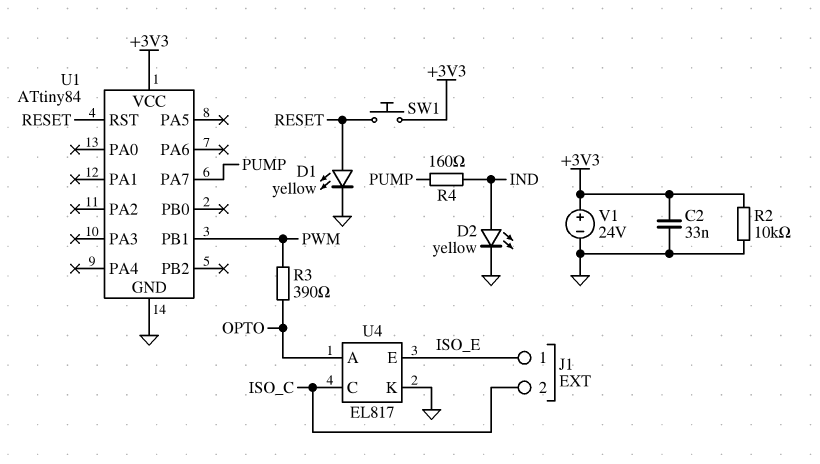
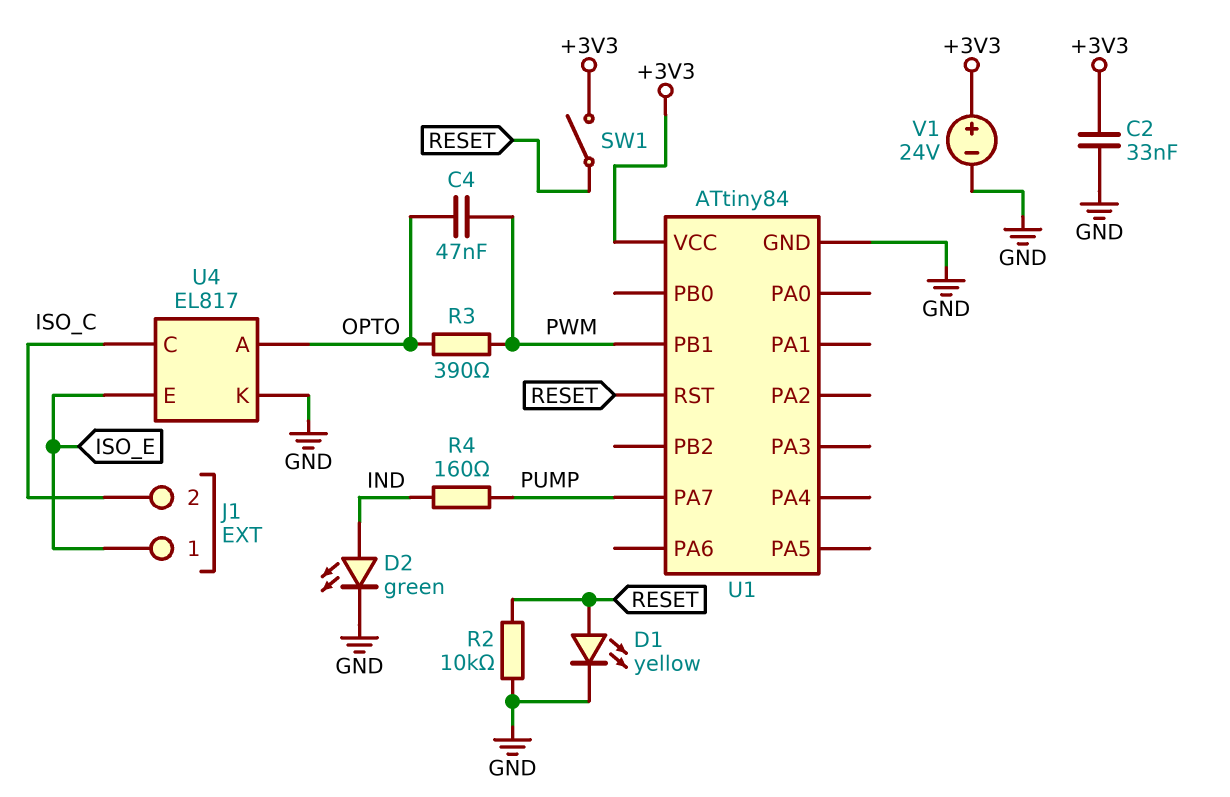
C4: none -> 47nF (OPTO, PWM)
D2: LED yellow (A IND, K GND) -> LED green (A IND, K GND)
R2: 10k (+3V3, GND) -> 10k (GND, RESET)
SW1: button (+3V3, RESET) -> switch (+3V3, RESET)

